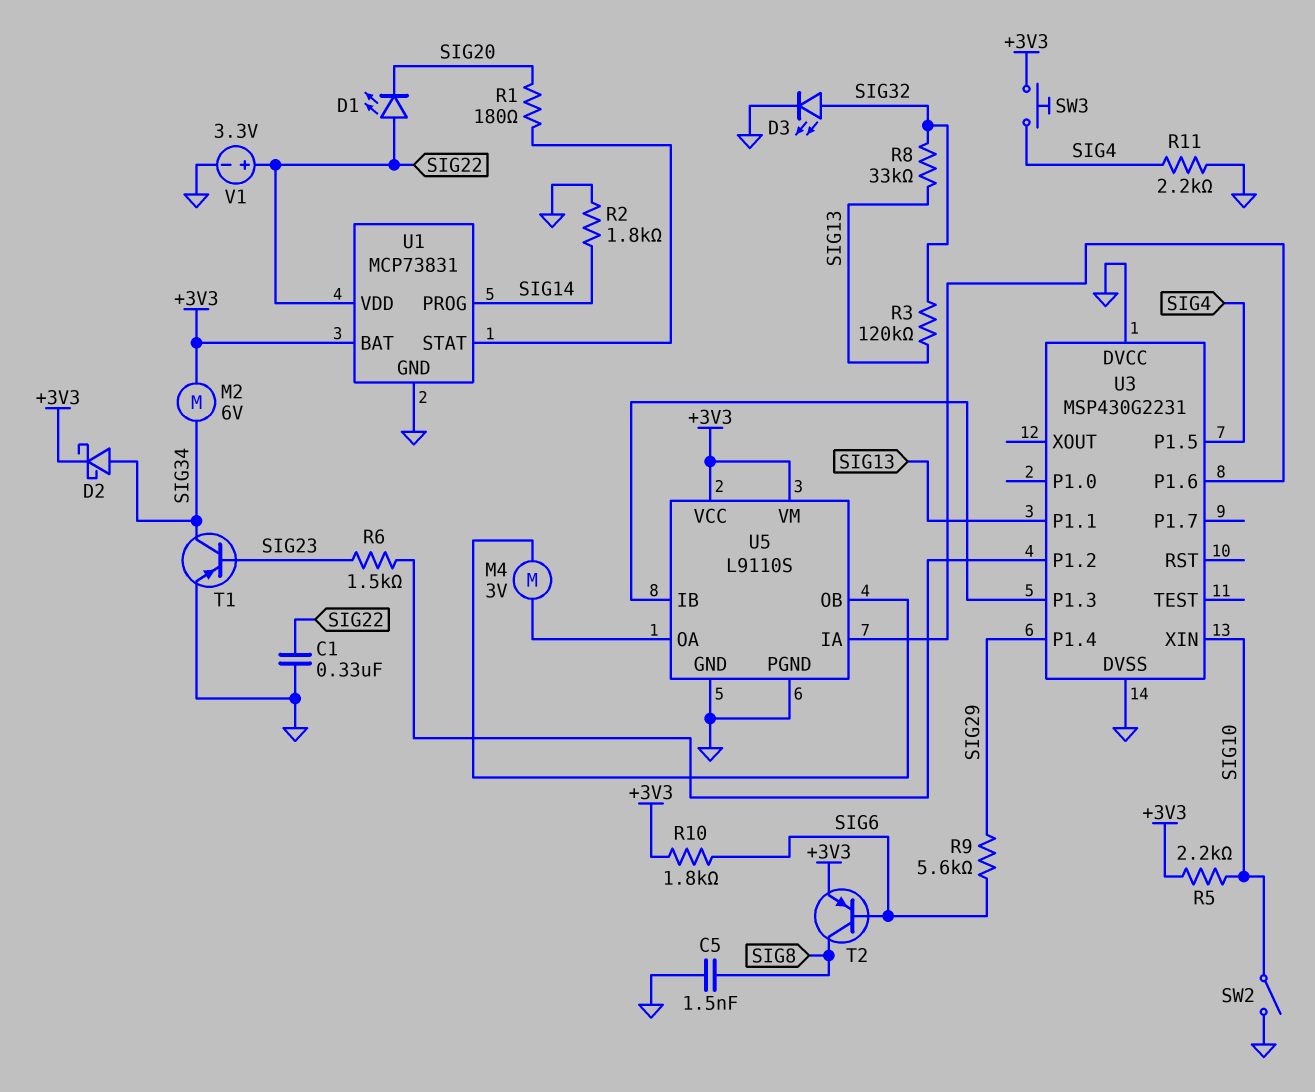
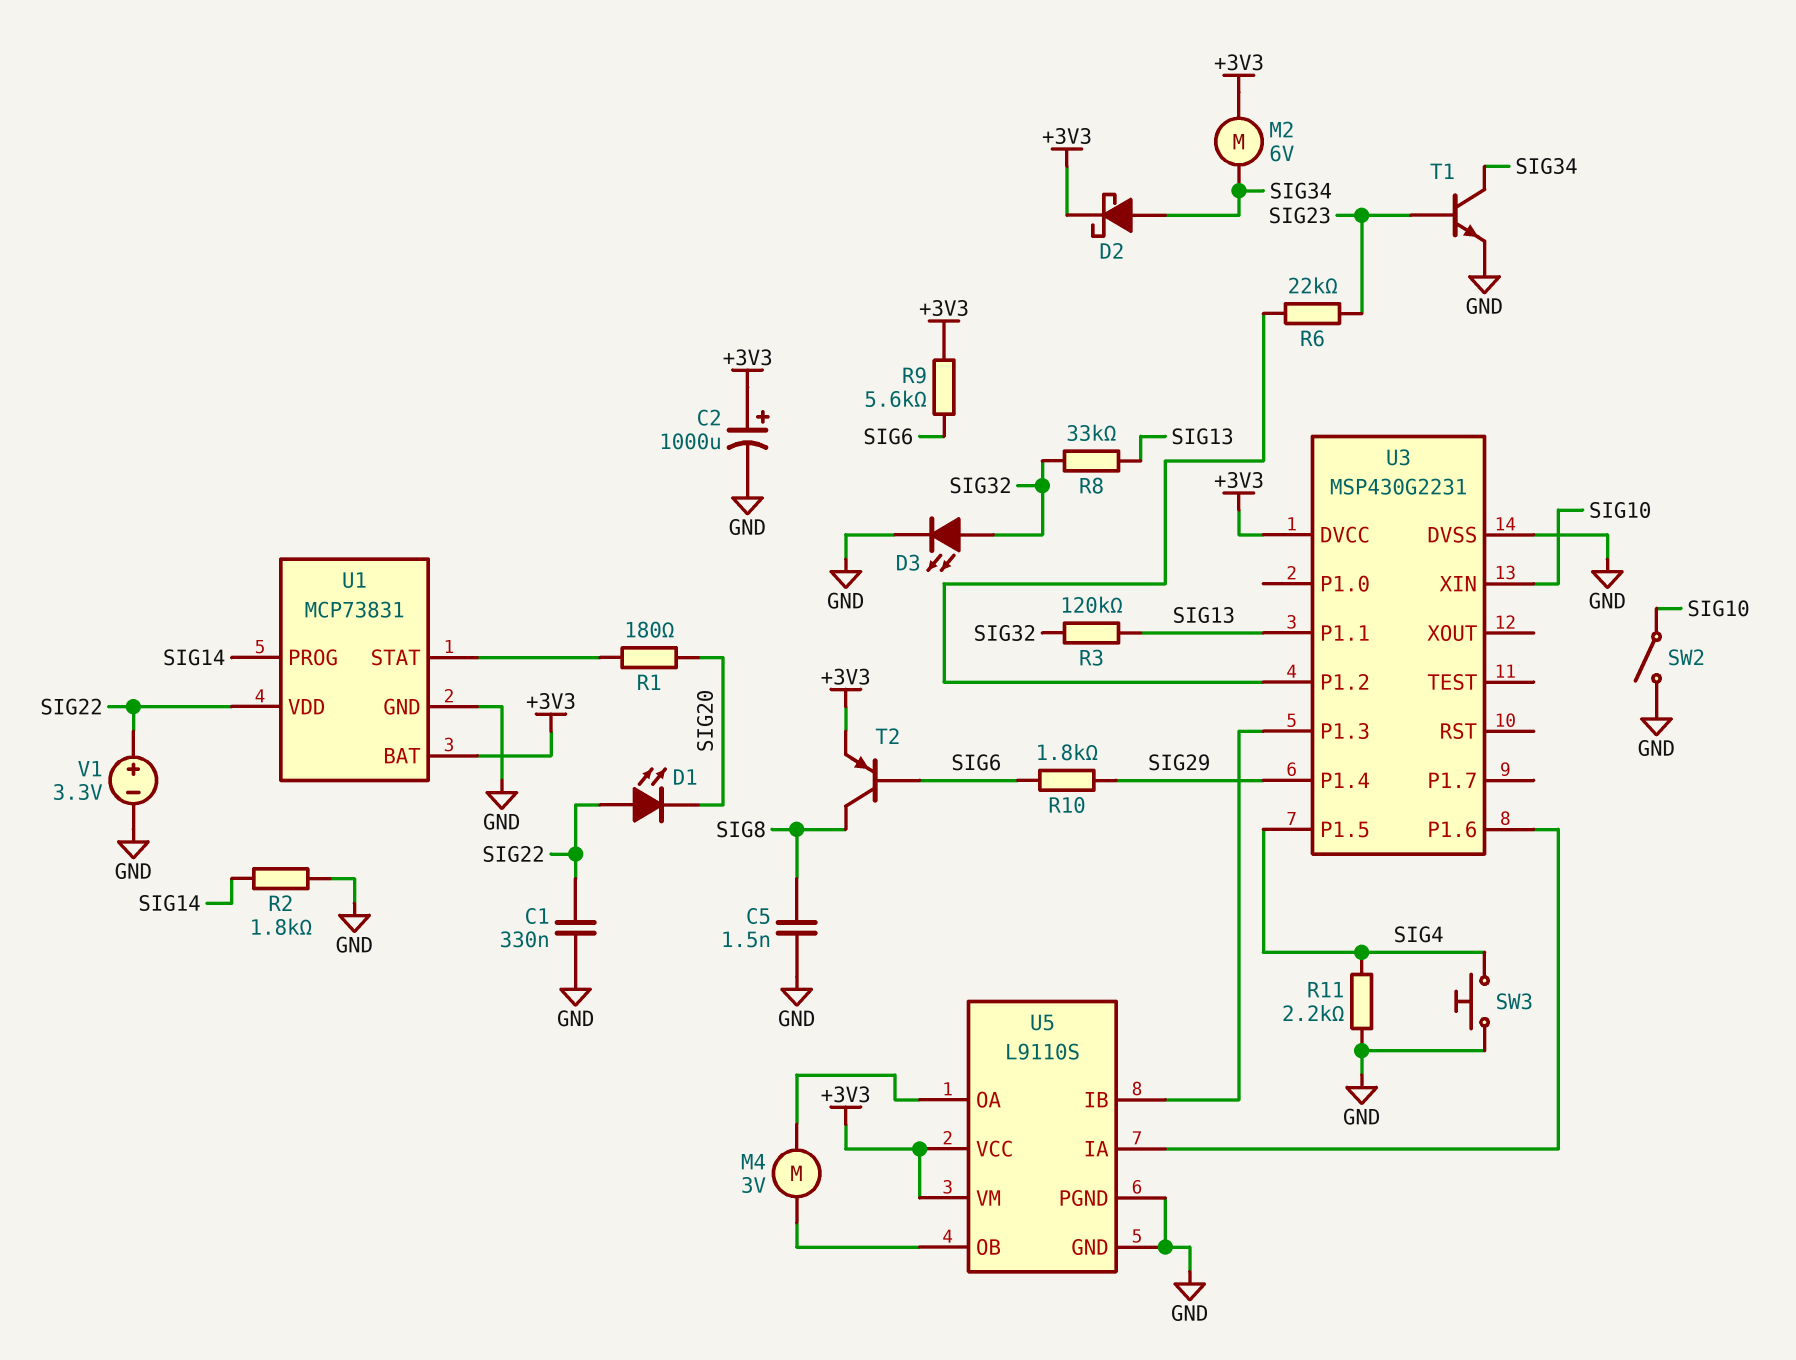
C2: none -> 1000uF (plus +3V3, minus GND)
R5: 2.2k (+3V3, SIG10) -> none
R6: 1.5k (SIG23, U3/P1.2) -> 22k (SIG23, U3/P1.2)
R9: 5.6k (SIG6, SIG29) -> 5.6k (+3V3, SIG6)
R10: 1.8k (+3V3, SIG6) -> 1.8k (SIG6, SIG29)
SW3: button (+3V3, SIG4) -> button (GND, SIG4)
T1: PNP (B SIG23, C SIG34, E GND) -> NPN (B SIG23, C SIG34, E GND)
U3 pin DVCC: GND -> +3V3

